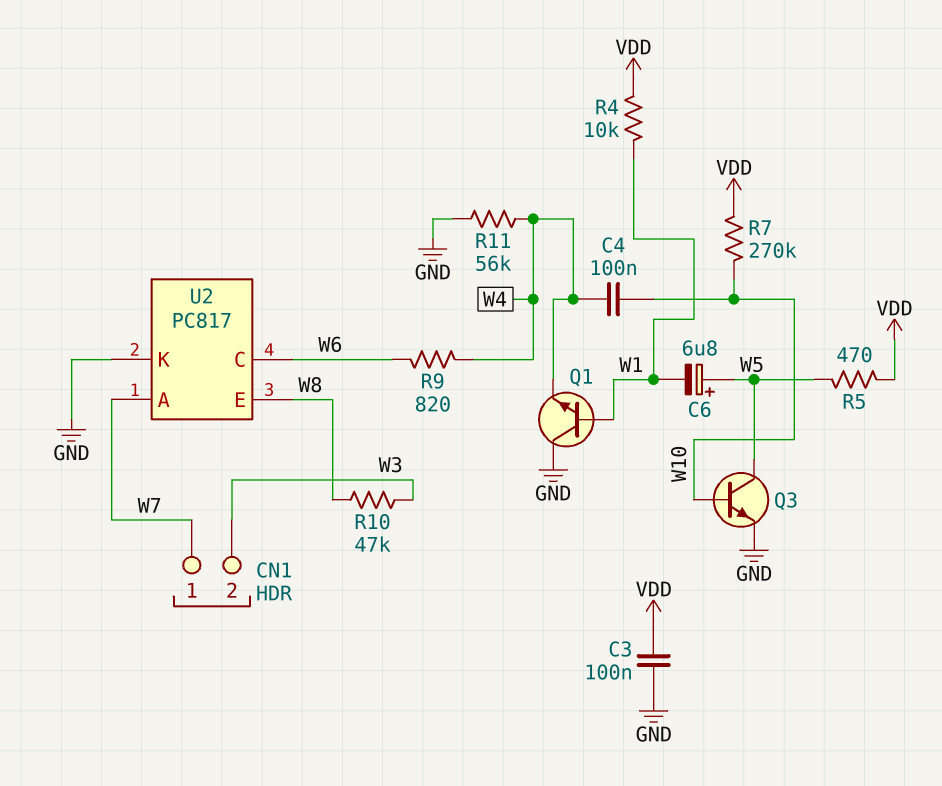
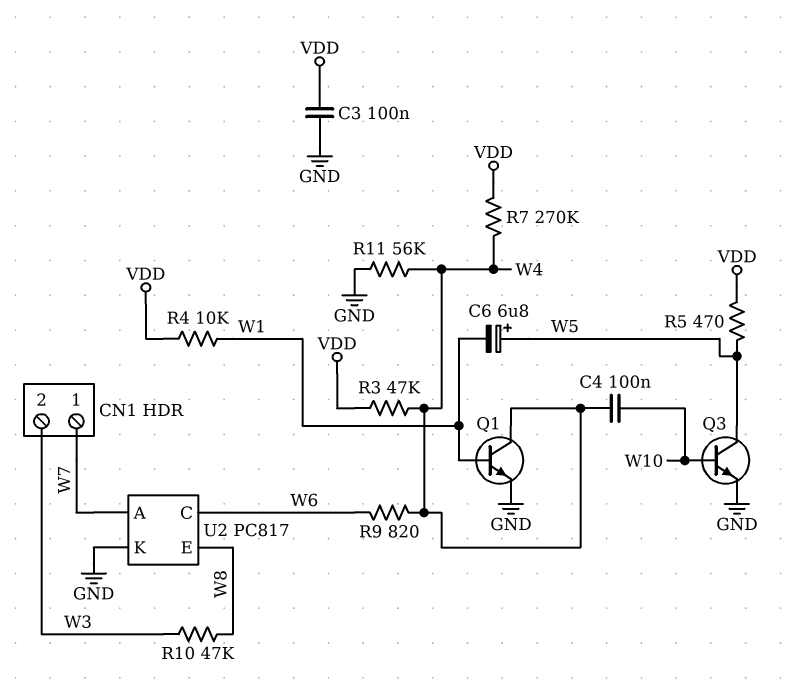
Q1: NPN (B W1, C GND, E W4) -> NPN (B W1, C W4, E GND)
R3: none -> 47k (VDD, W4)
R7: 270k (VDD, W10) -> 270k (VDD, W4)

